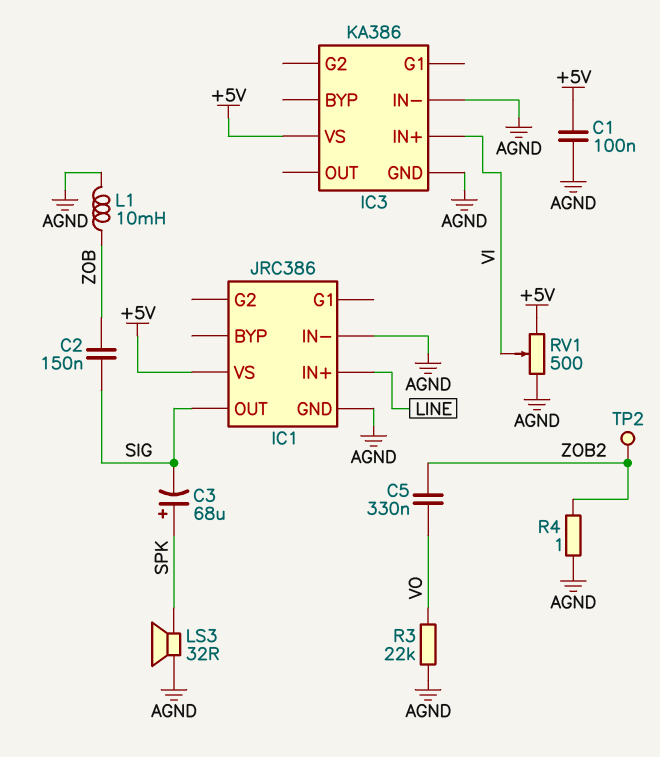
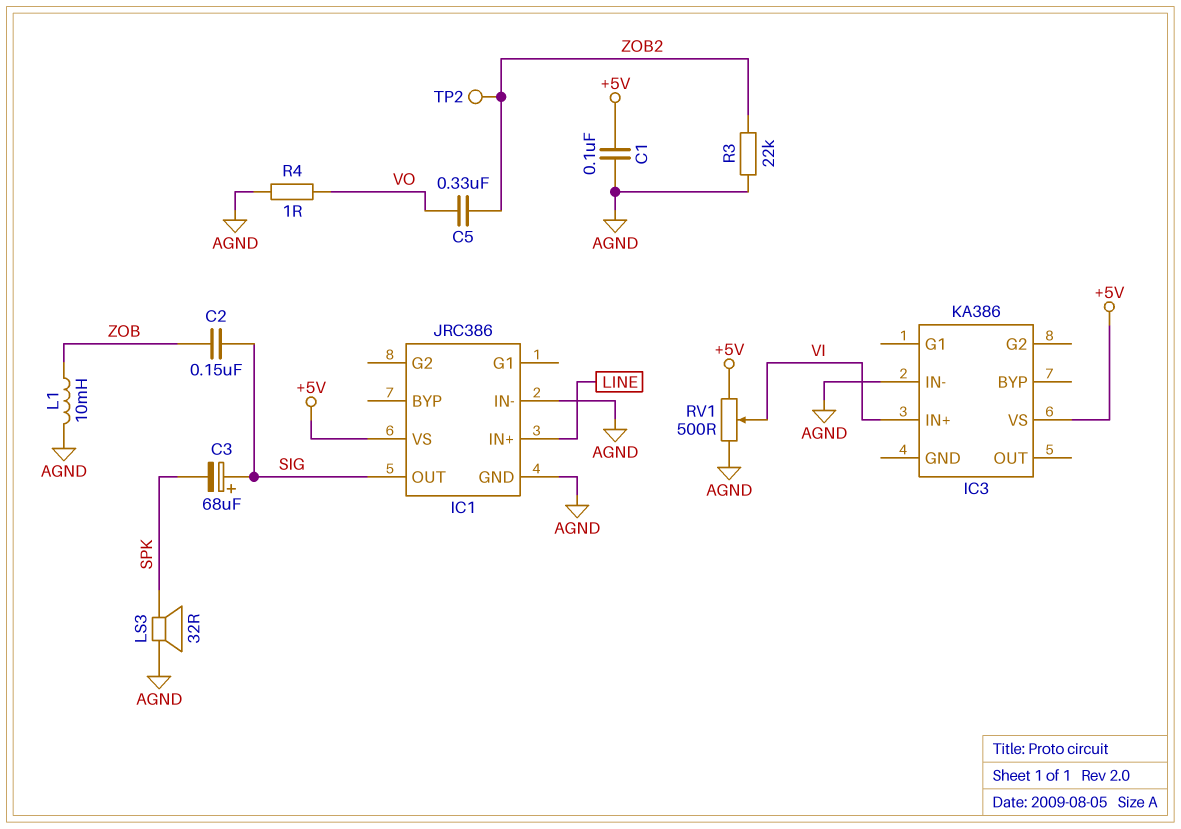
C3: 68uF (plus SPK, minus SIG) -> 68uF (plus SIG, minus SPK)
IC3 pin GND: AGND -> none
R3: 22k (AGND, VO) -> 22k (AGND, ZOB2)
R4: 1 (AGND, ZOB2) -> 1 (AGND, VO)

